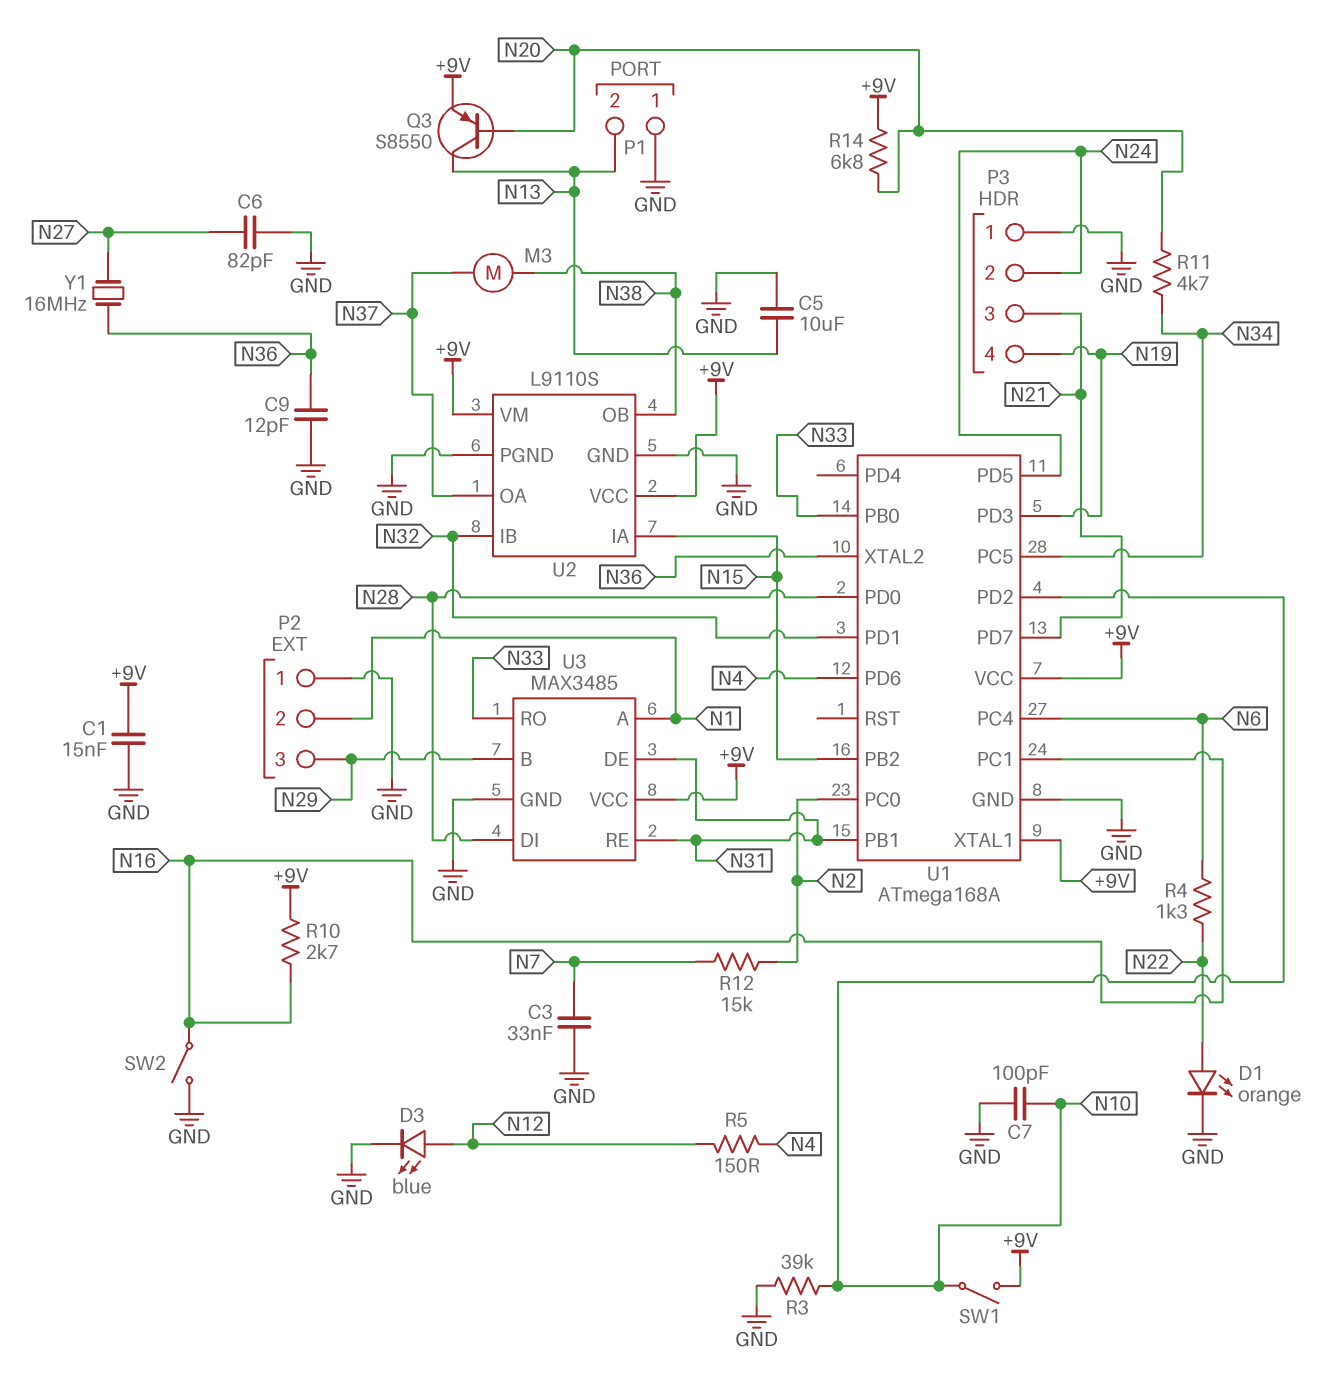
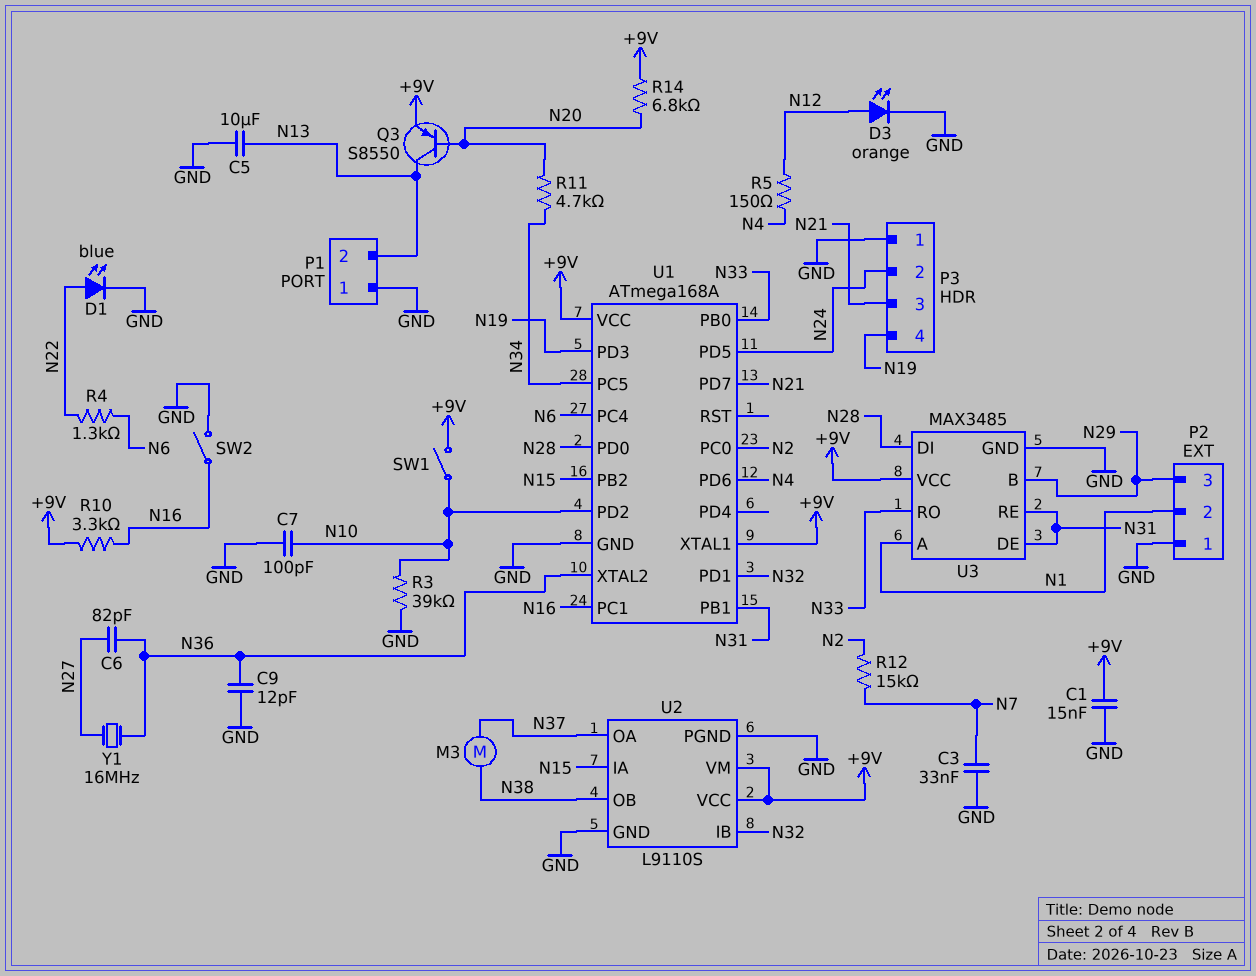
C6: 82pF (GND, N27) -> 82pF (N27, N36)
D1: LED orange (A N22, K GND) -> LED blue (A N22, K GND)
D3: LED blue (A N12, K GND) -> LED orange (A N12, K GND)
R10: 2.7k (+9V, N16) -> 3.3k (+9V, N16)

